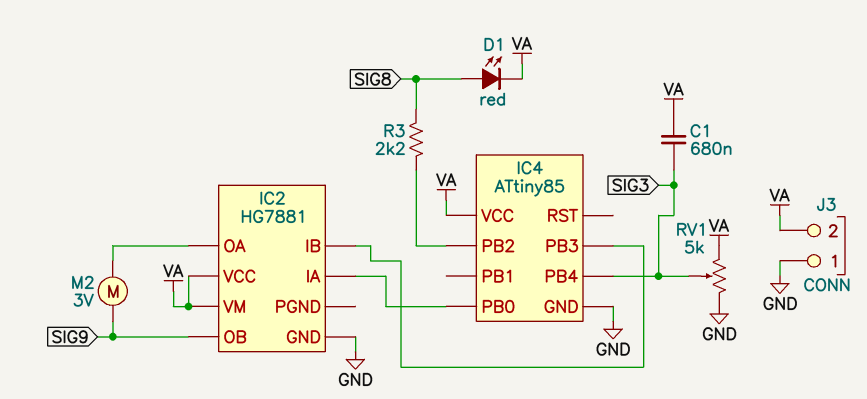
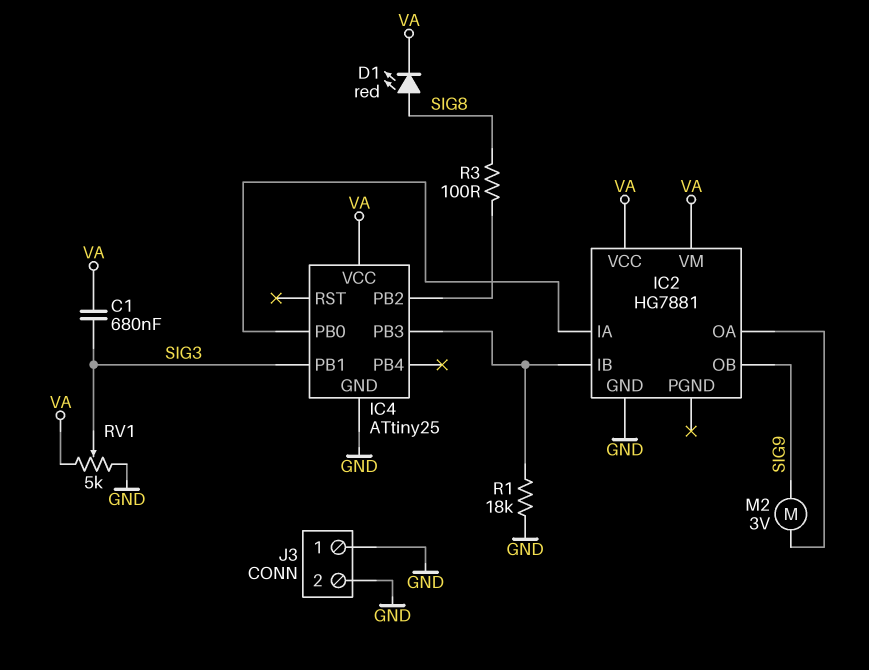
IC4: ATtiny85 -> ATtiny25
IC4 pin PB1: none -> SIG3
IC4 pin PB4: SIG3 -> none
J3 pin 2: VA -> GND
R1: none -> 18k (GND, IC2/IB)
R3: 2.2k (IC4/PB2, SIG8) -> 100 (IC4/PB2, SIG8)

